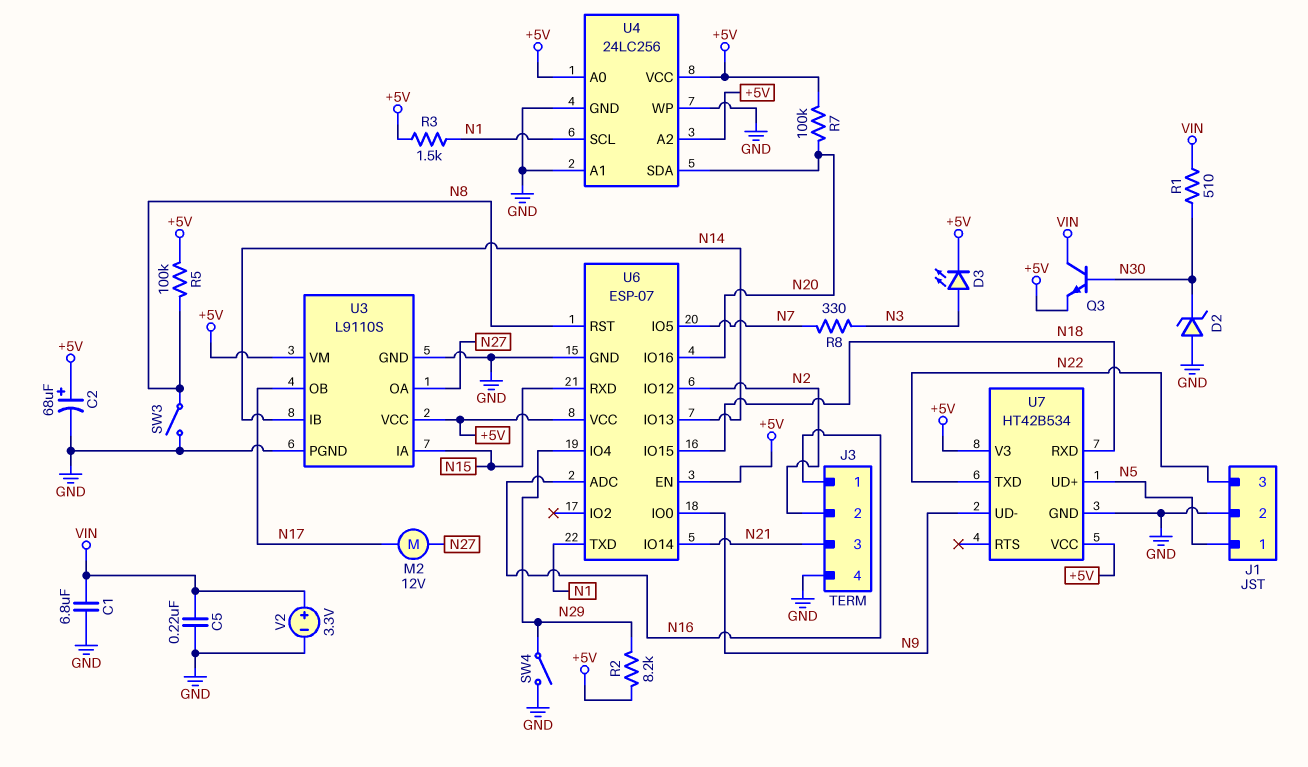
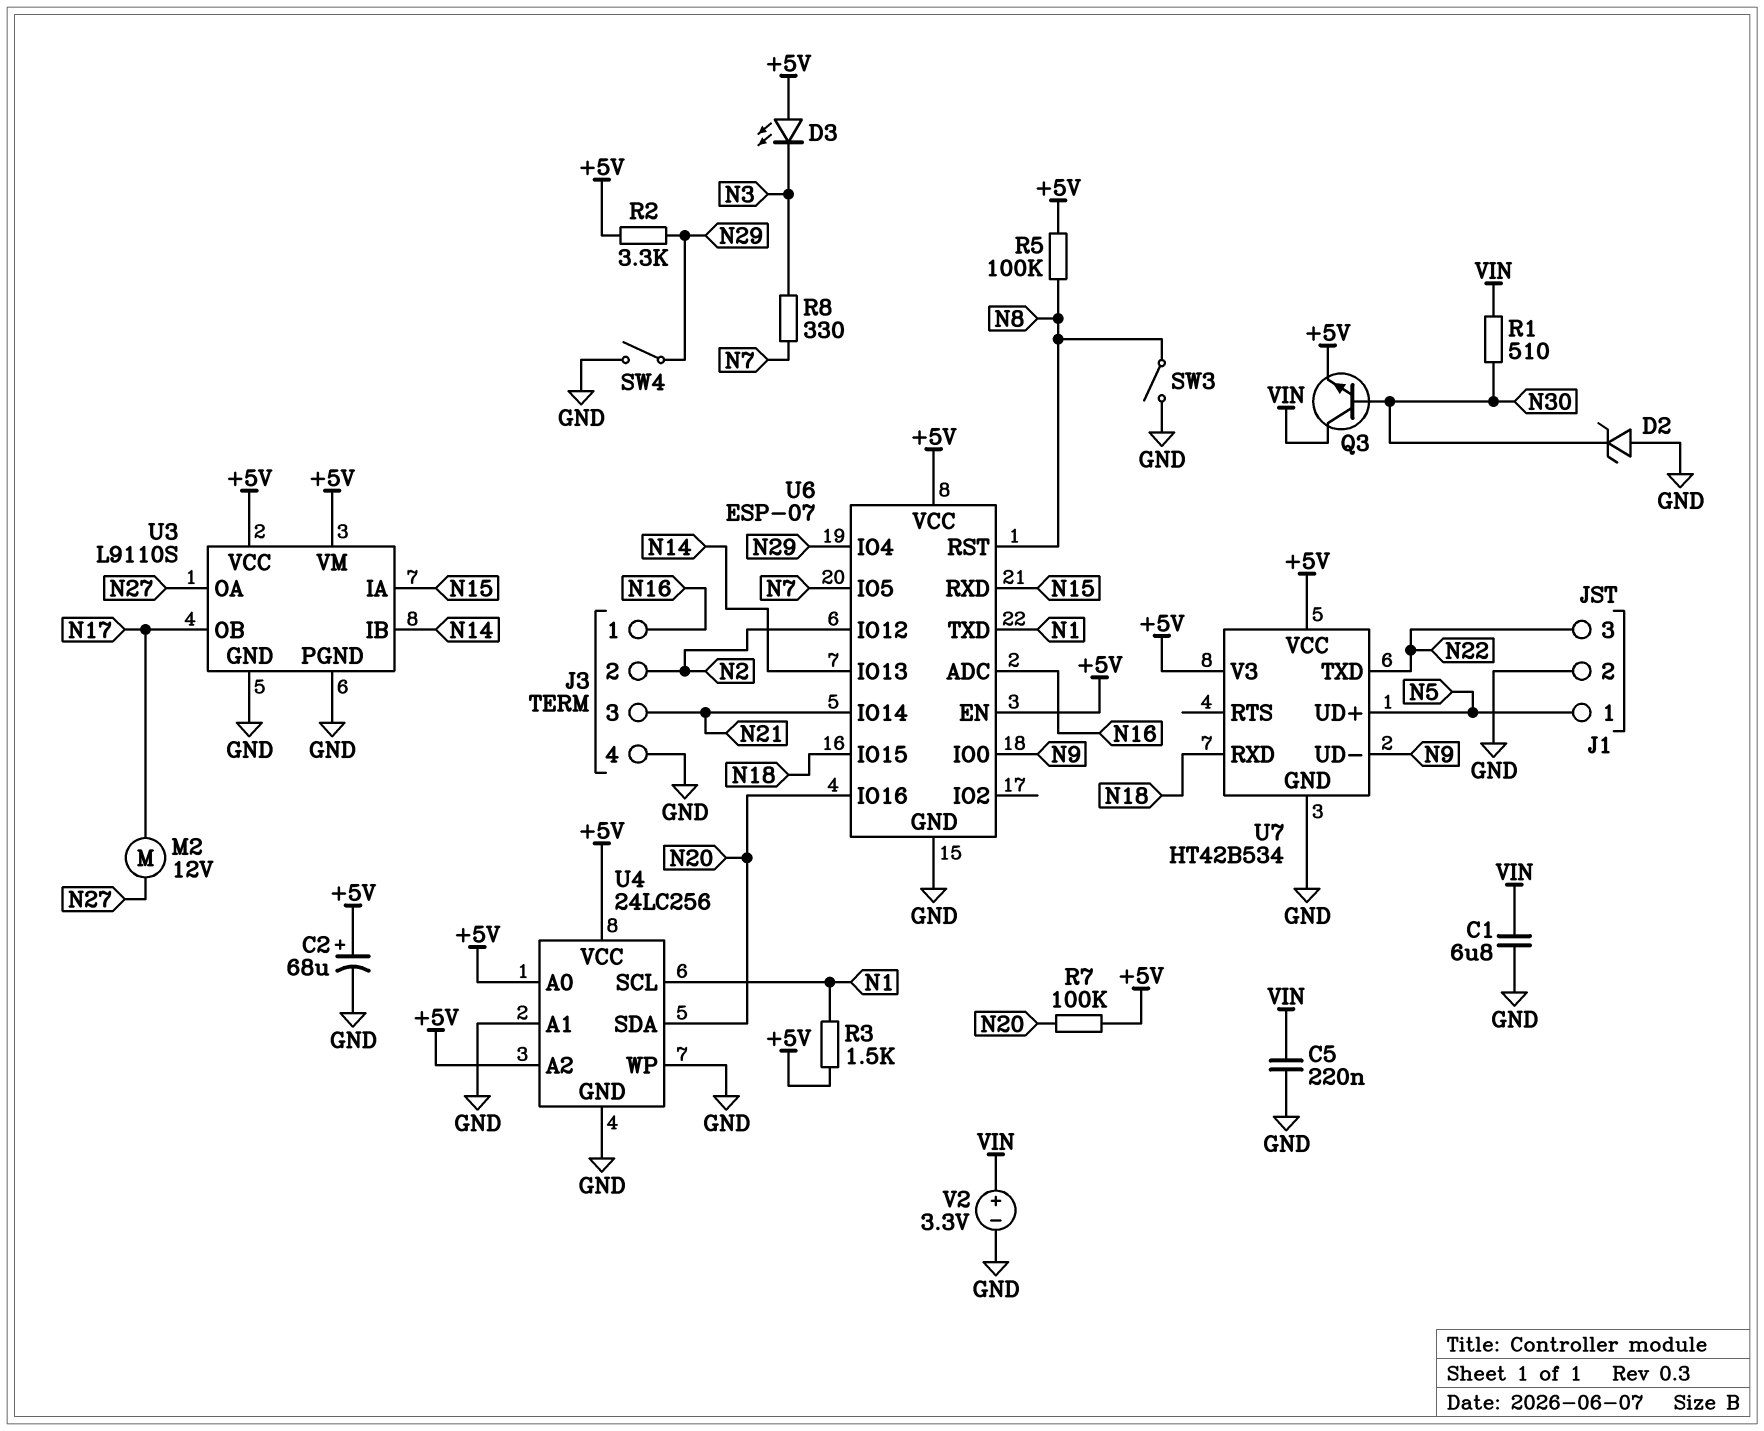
D3: LED (A N3, K +5V) -> LED (A +5V, K N3)
R2: 8.2k (+5V, N29) -> 3.3k (+5V, N29)

